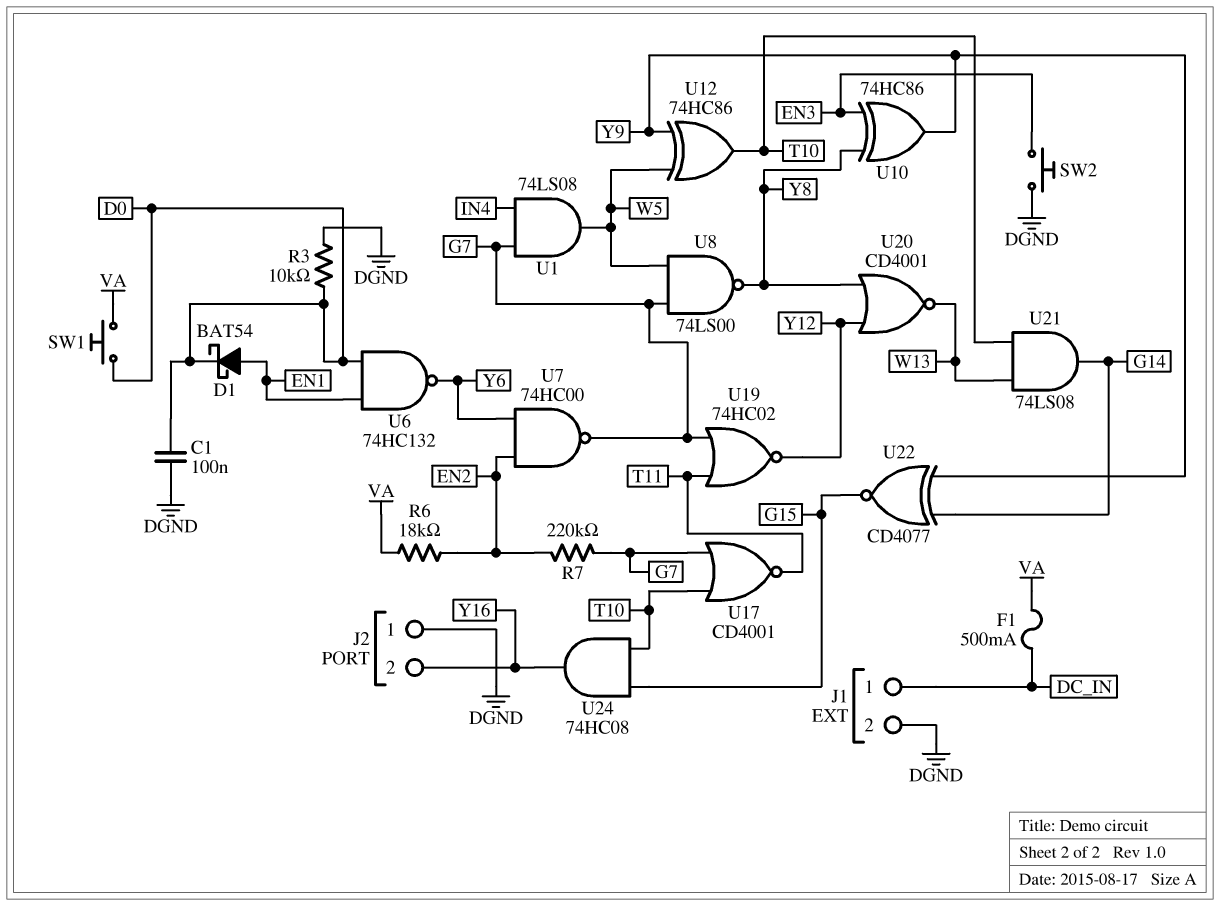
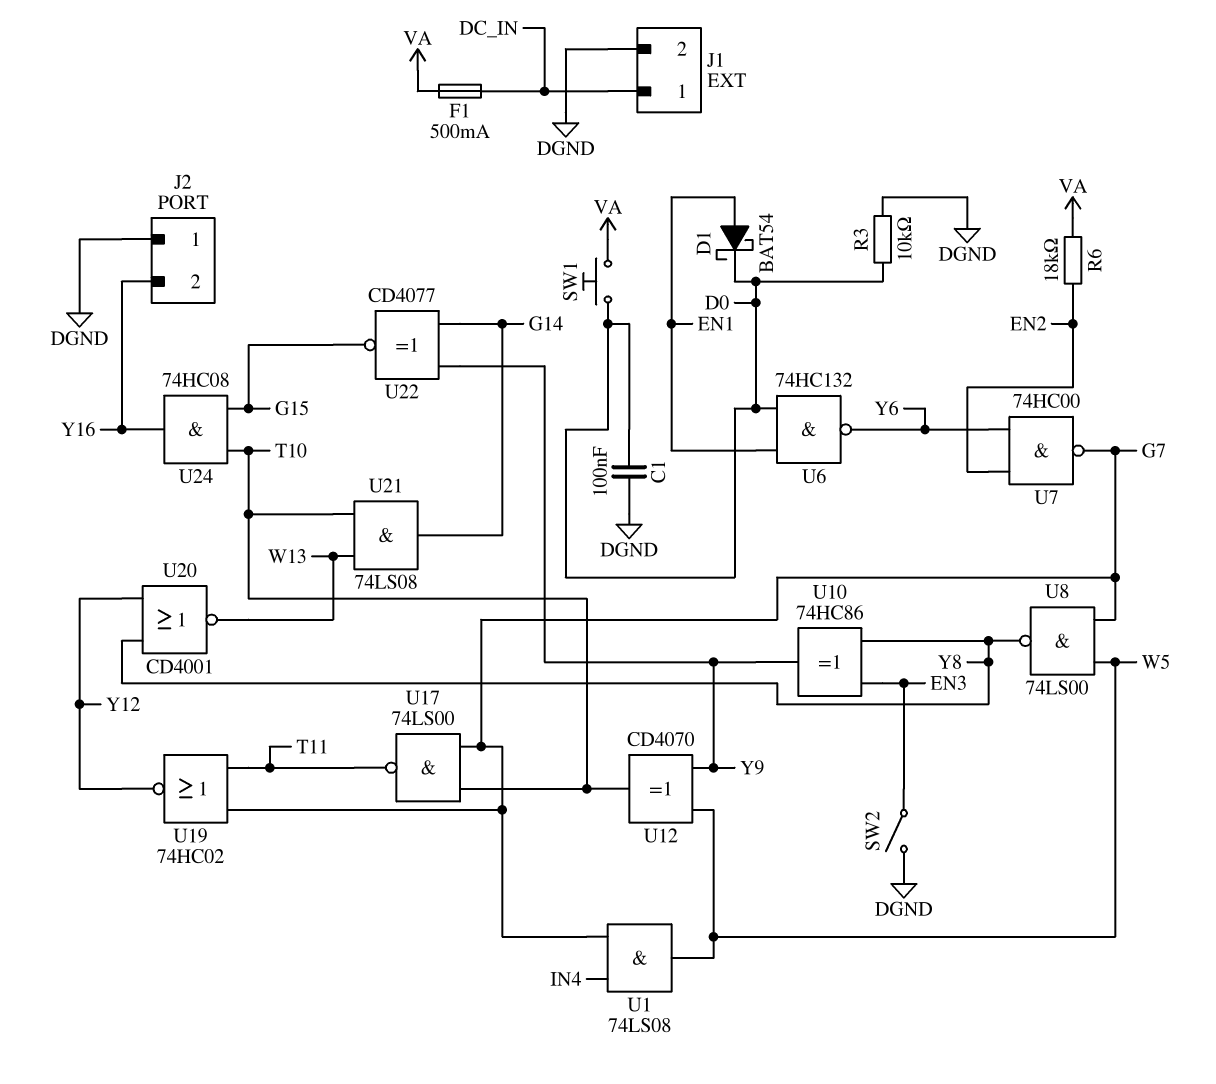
R7: 220k (EN2, G7) -> none
SW2: button (DGND, EN3) -> switch (DGND, EN3)
U12: XOR 74HC86 (in W5, in Y9, out T10) -> XOR CD4070 (in W5, in Y9, out T10)
U17: NOR CD4001 (in G7, in T10, out T11) -> NAND 74LS00 (in G7, in T10, out T11)

